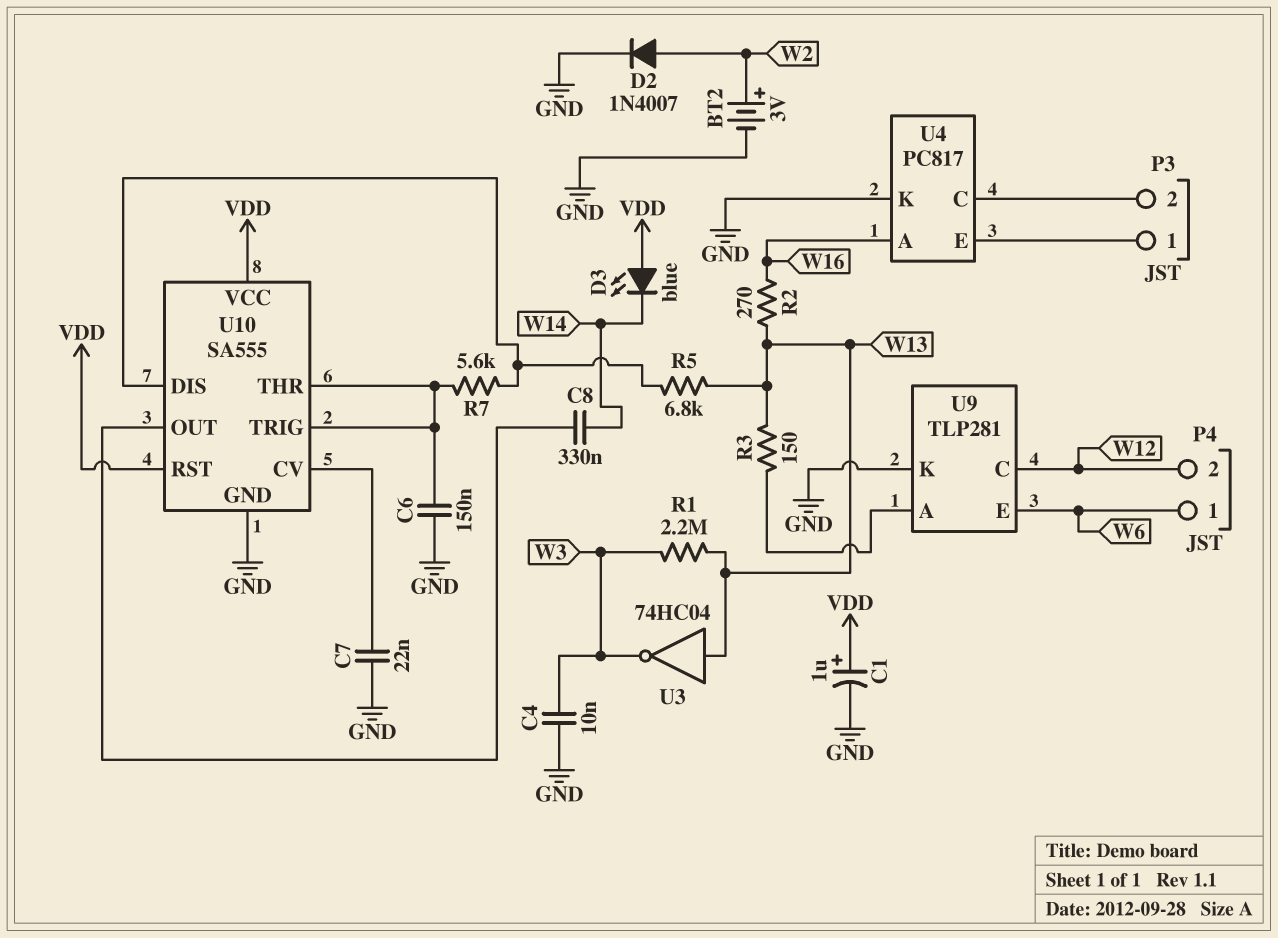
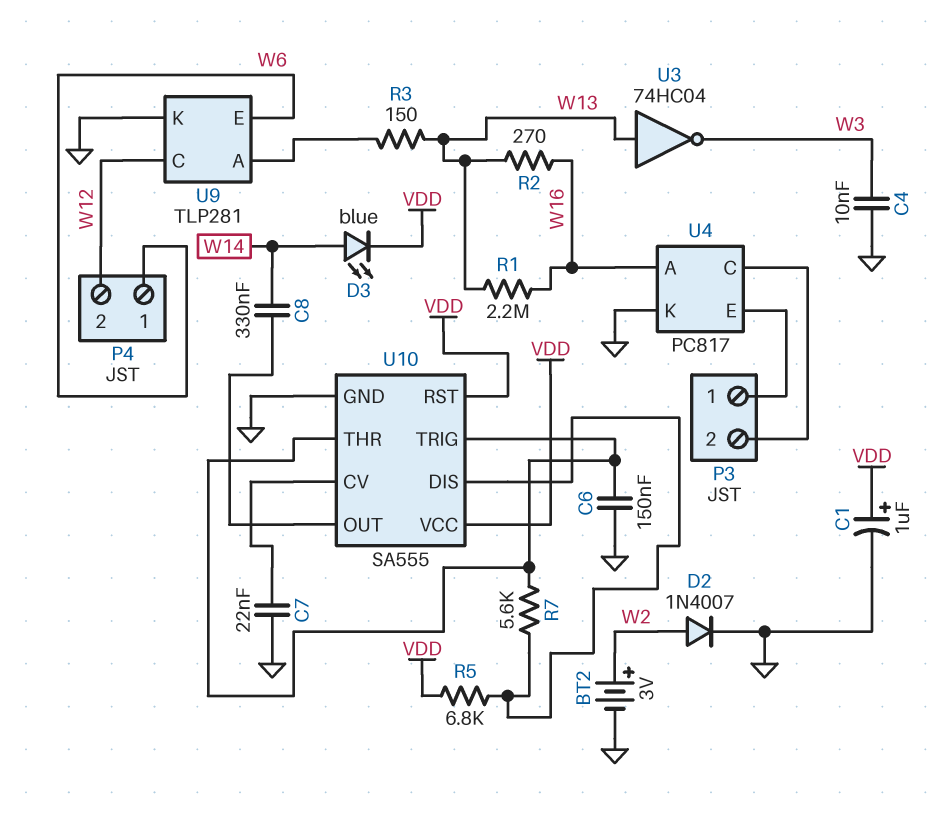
D3: LED blue (A VDD, K W14) -> LED blue (A W14, K VDD)
R1: 2.2M (W3, W13) -> 2.2M (W13, W16)
R5: 6.8k (U10/DIS, W13) -> 6.8k (U10/DIS, VDD)

